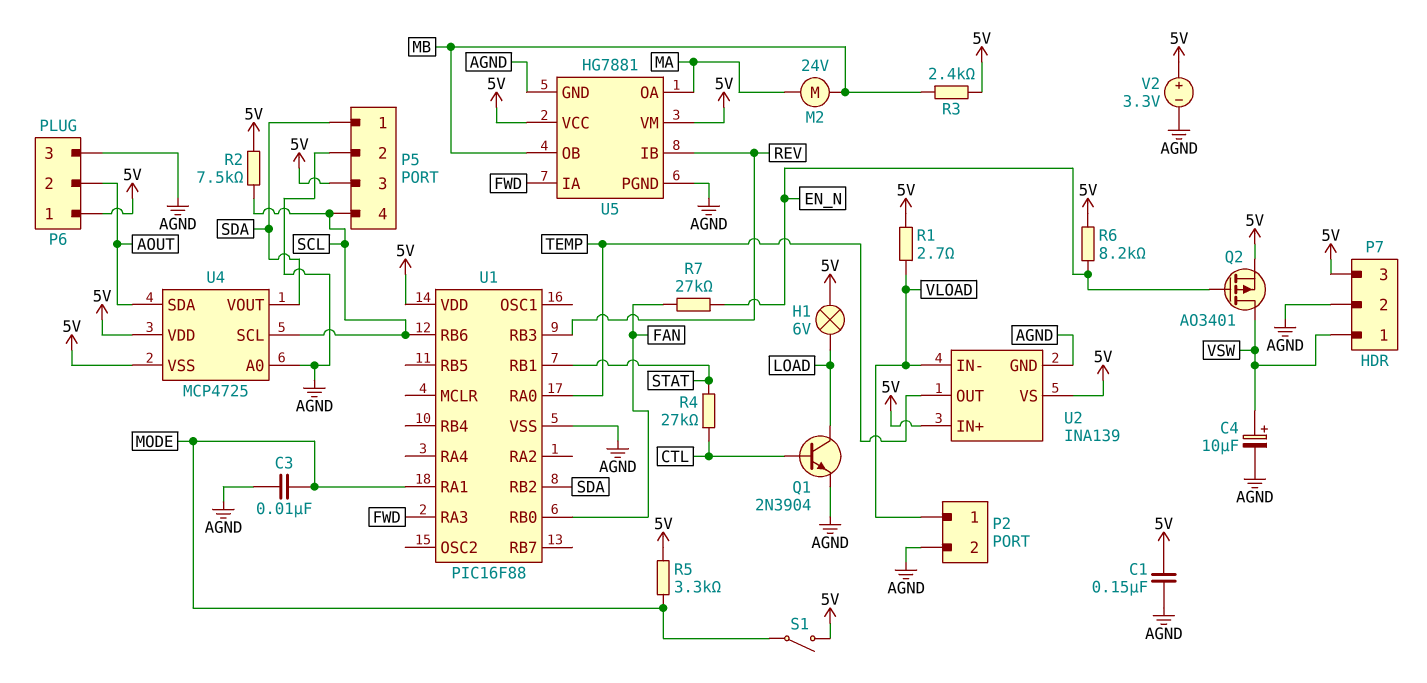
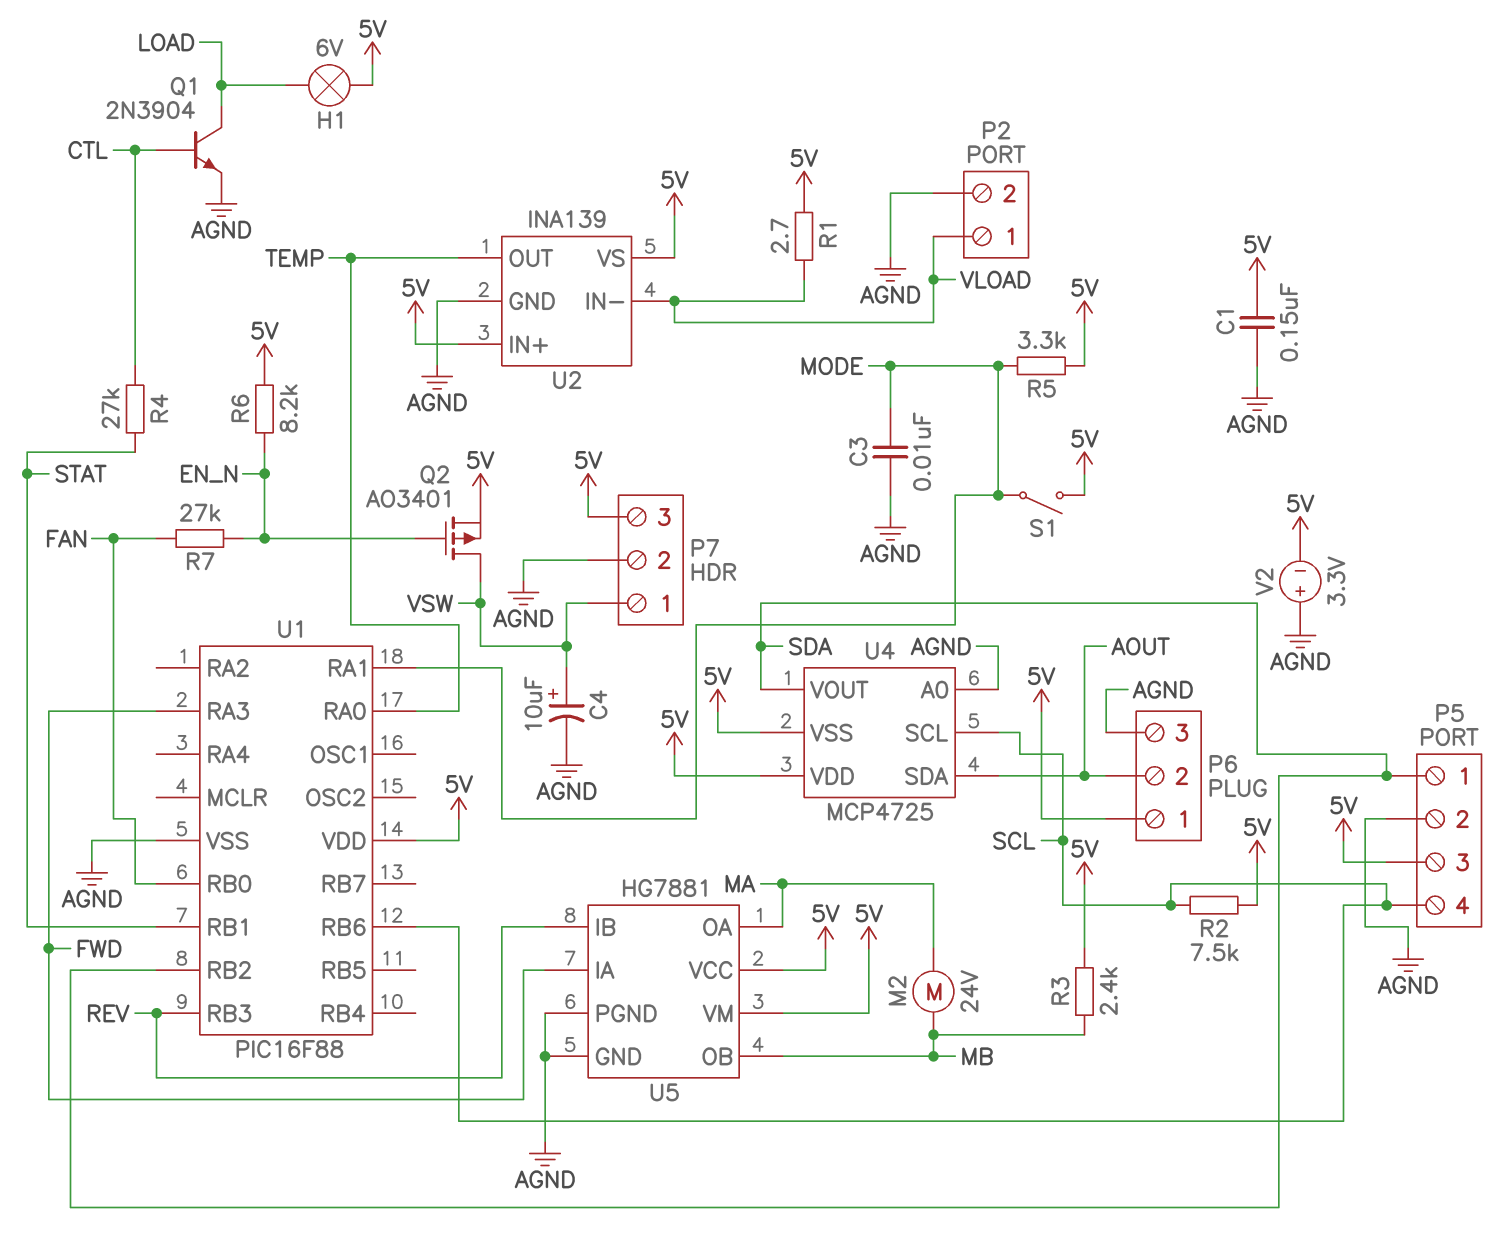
V2: 3.3V (plus 5V, minus AGND) -> 3.3V (plus AGND, minus 5V)

